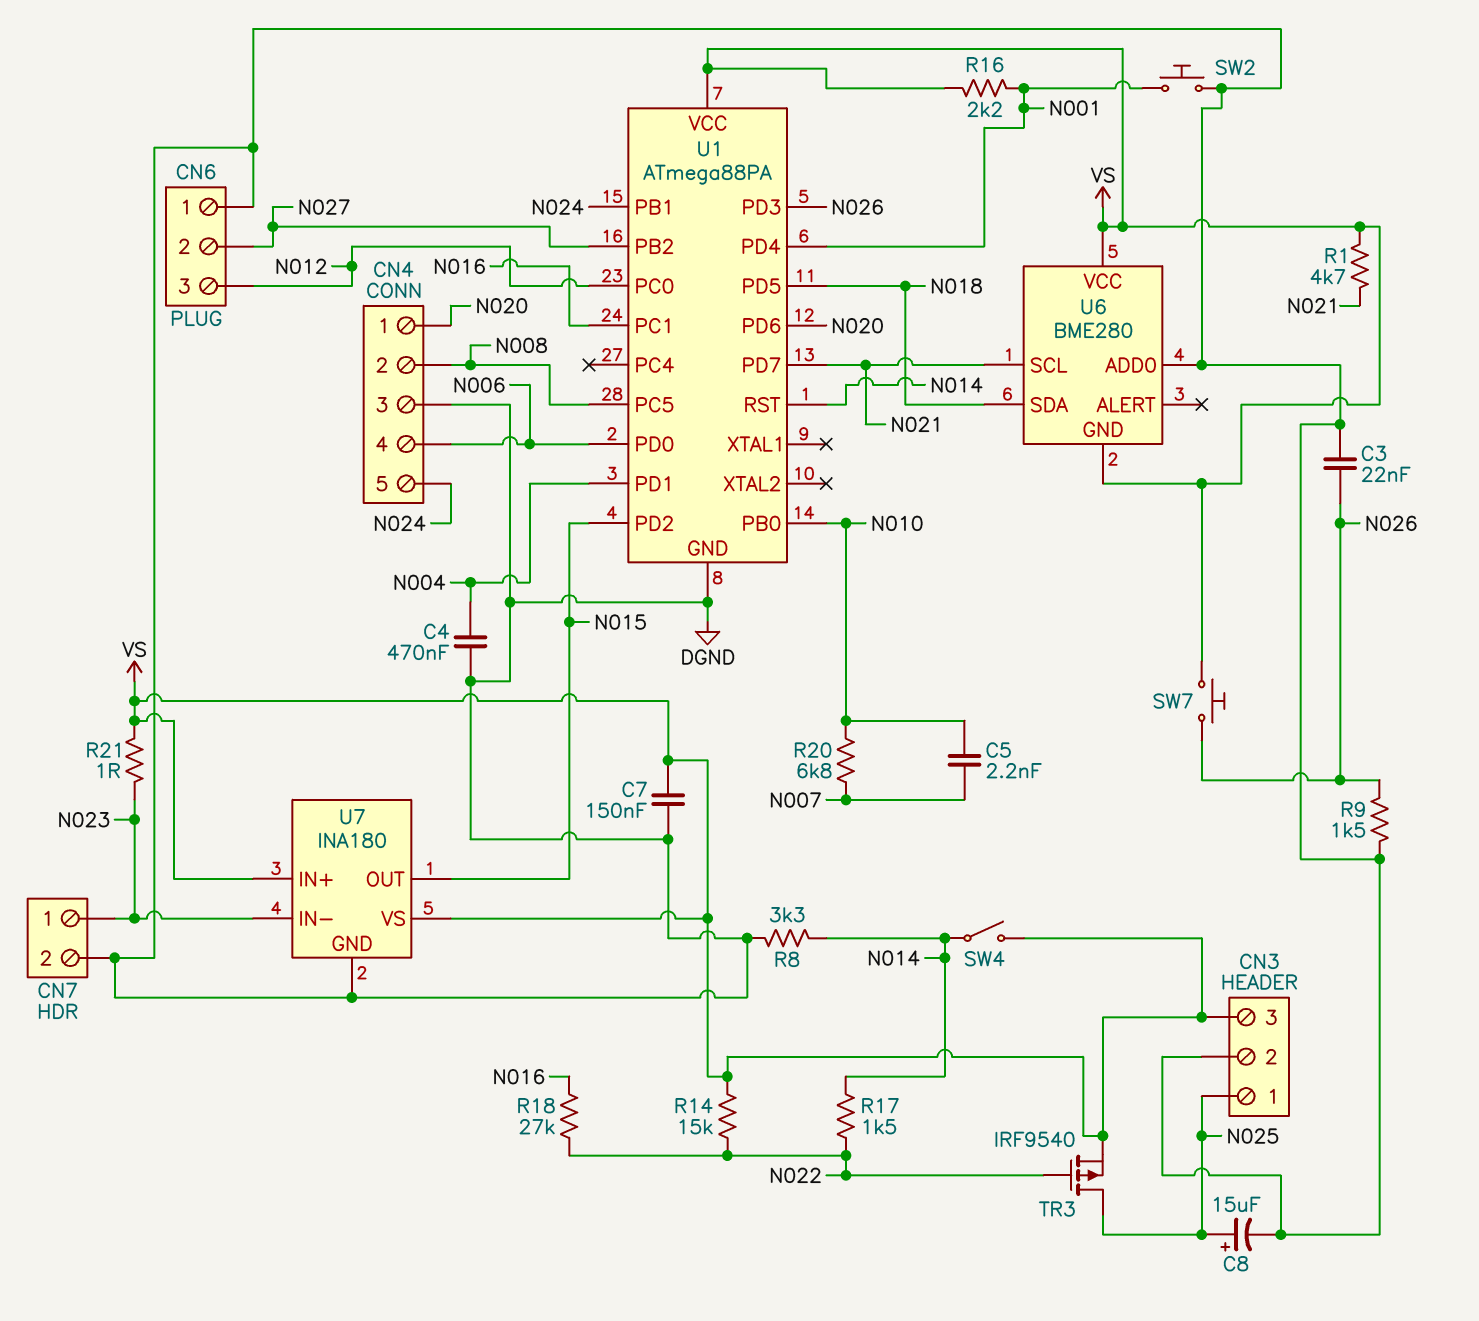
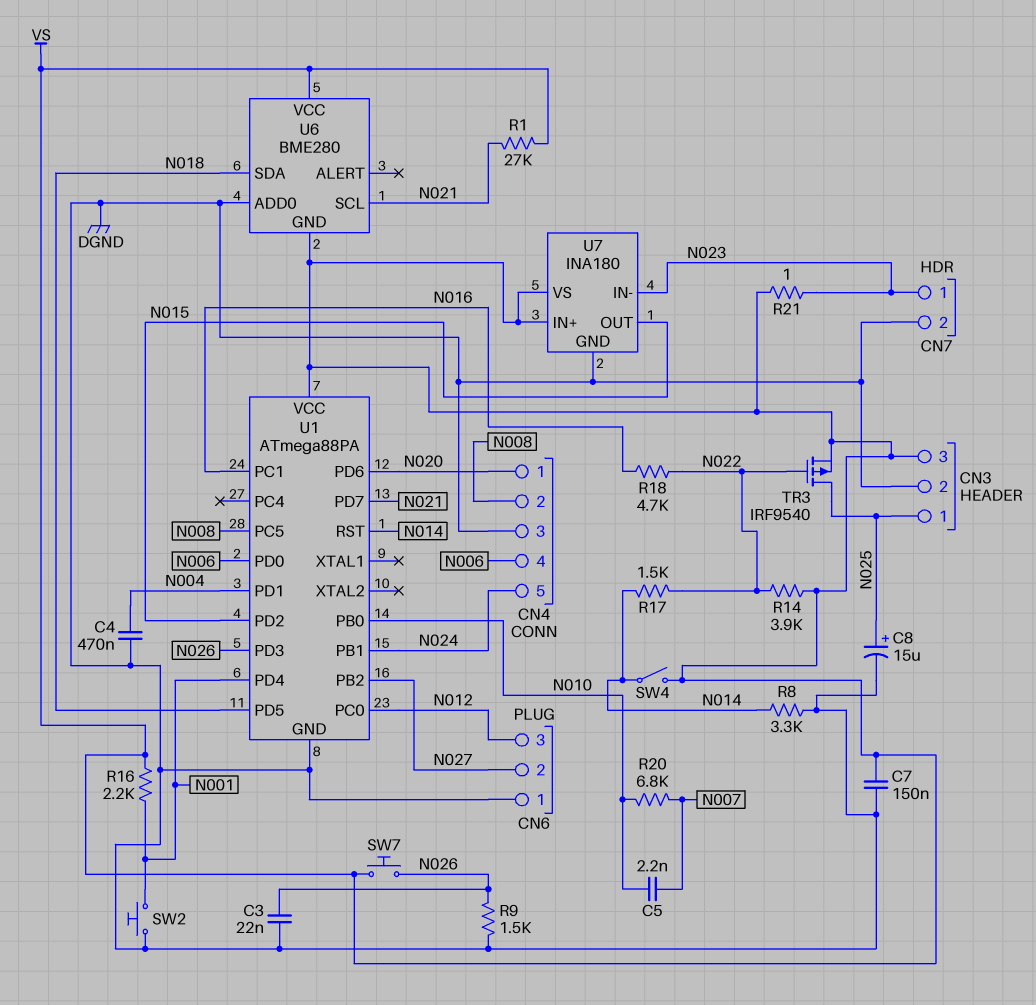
R1: 4.7k (N021, VS) -> 27k (N021, VS)
R14: 15k (N022, VS) -> 3.9k (N022, VS)
R18: 27k (N016, N022) -> 4.7k (N016, N022)

